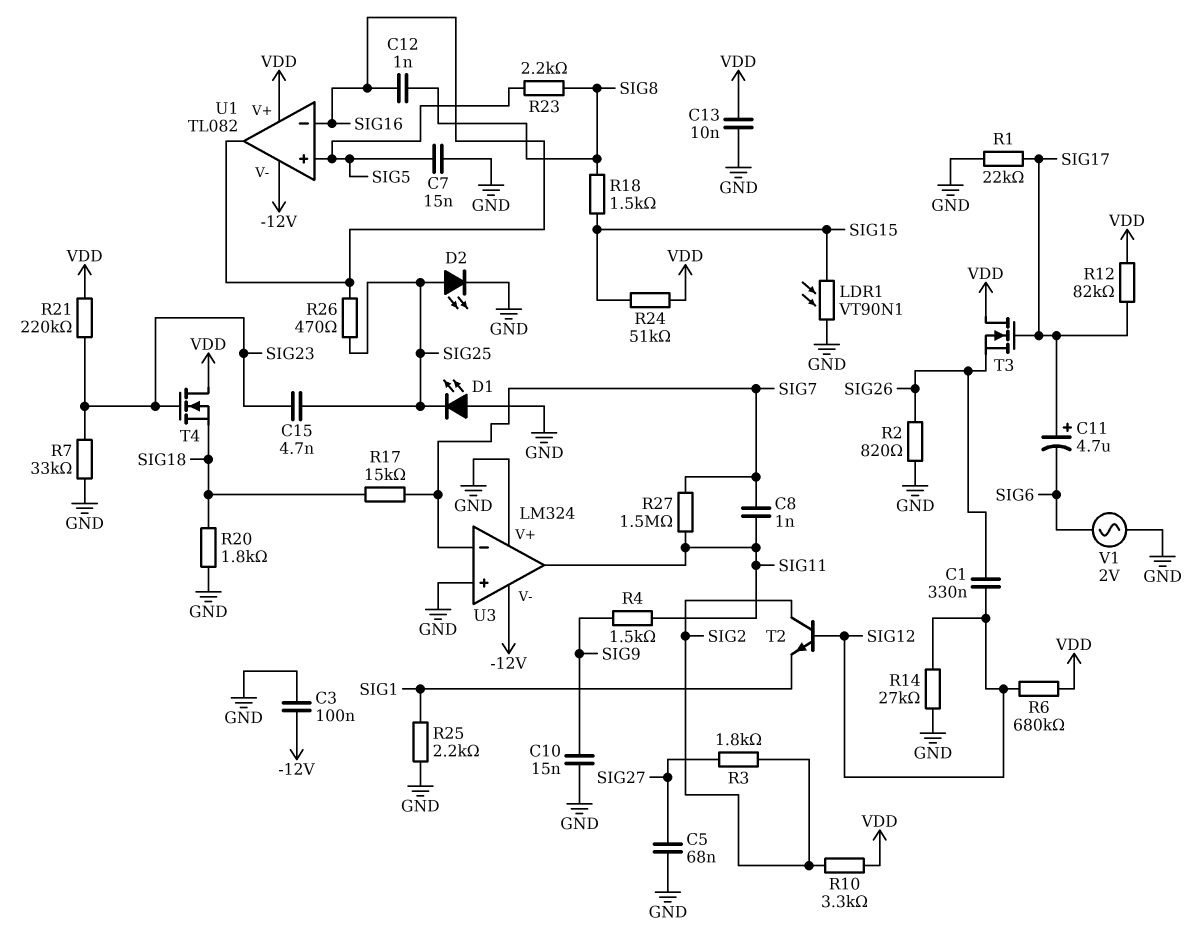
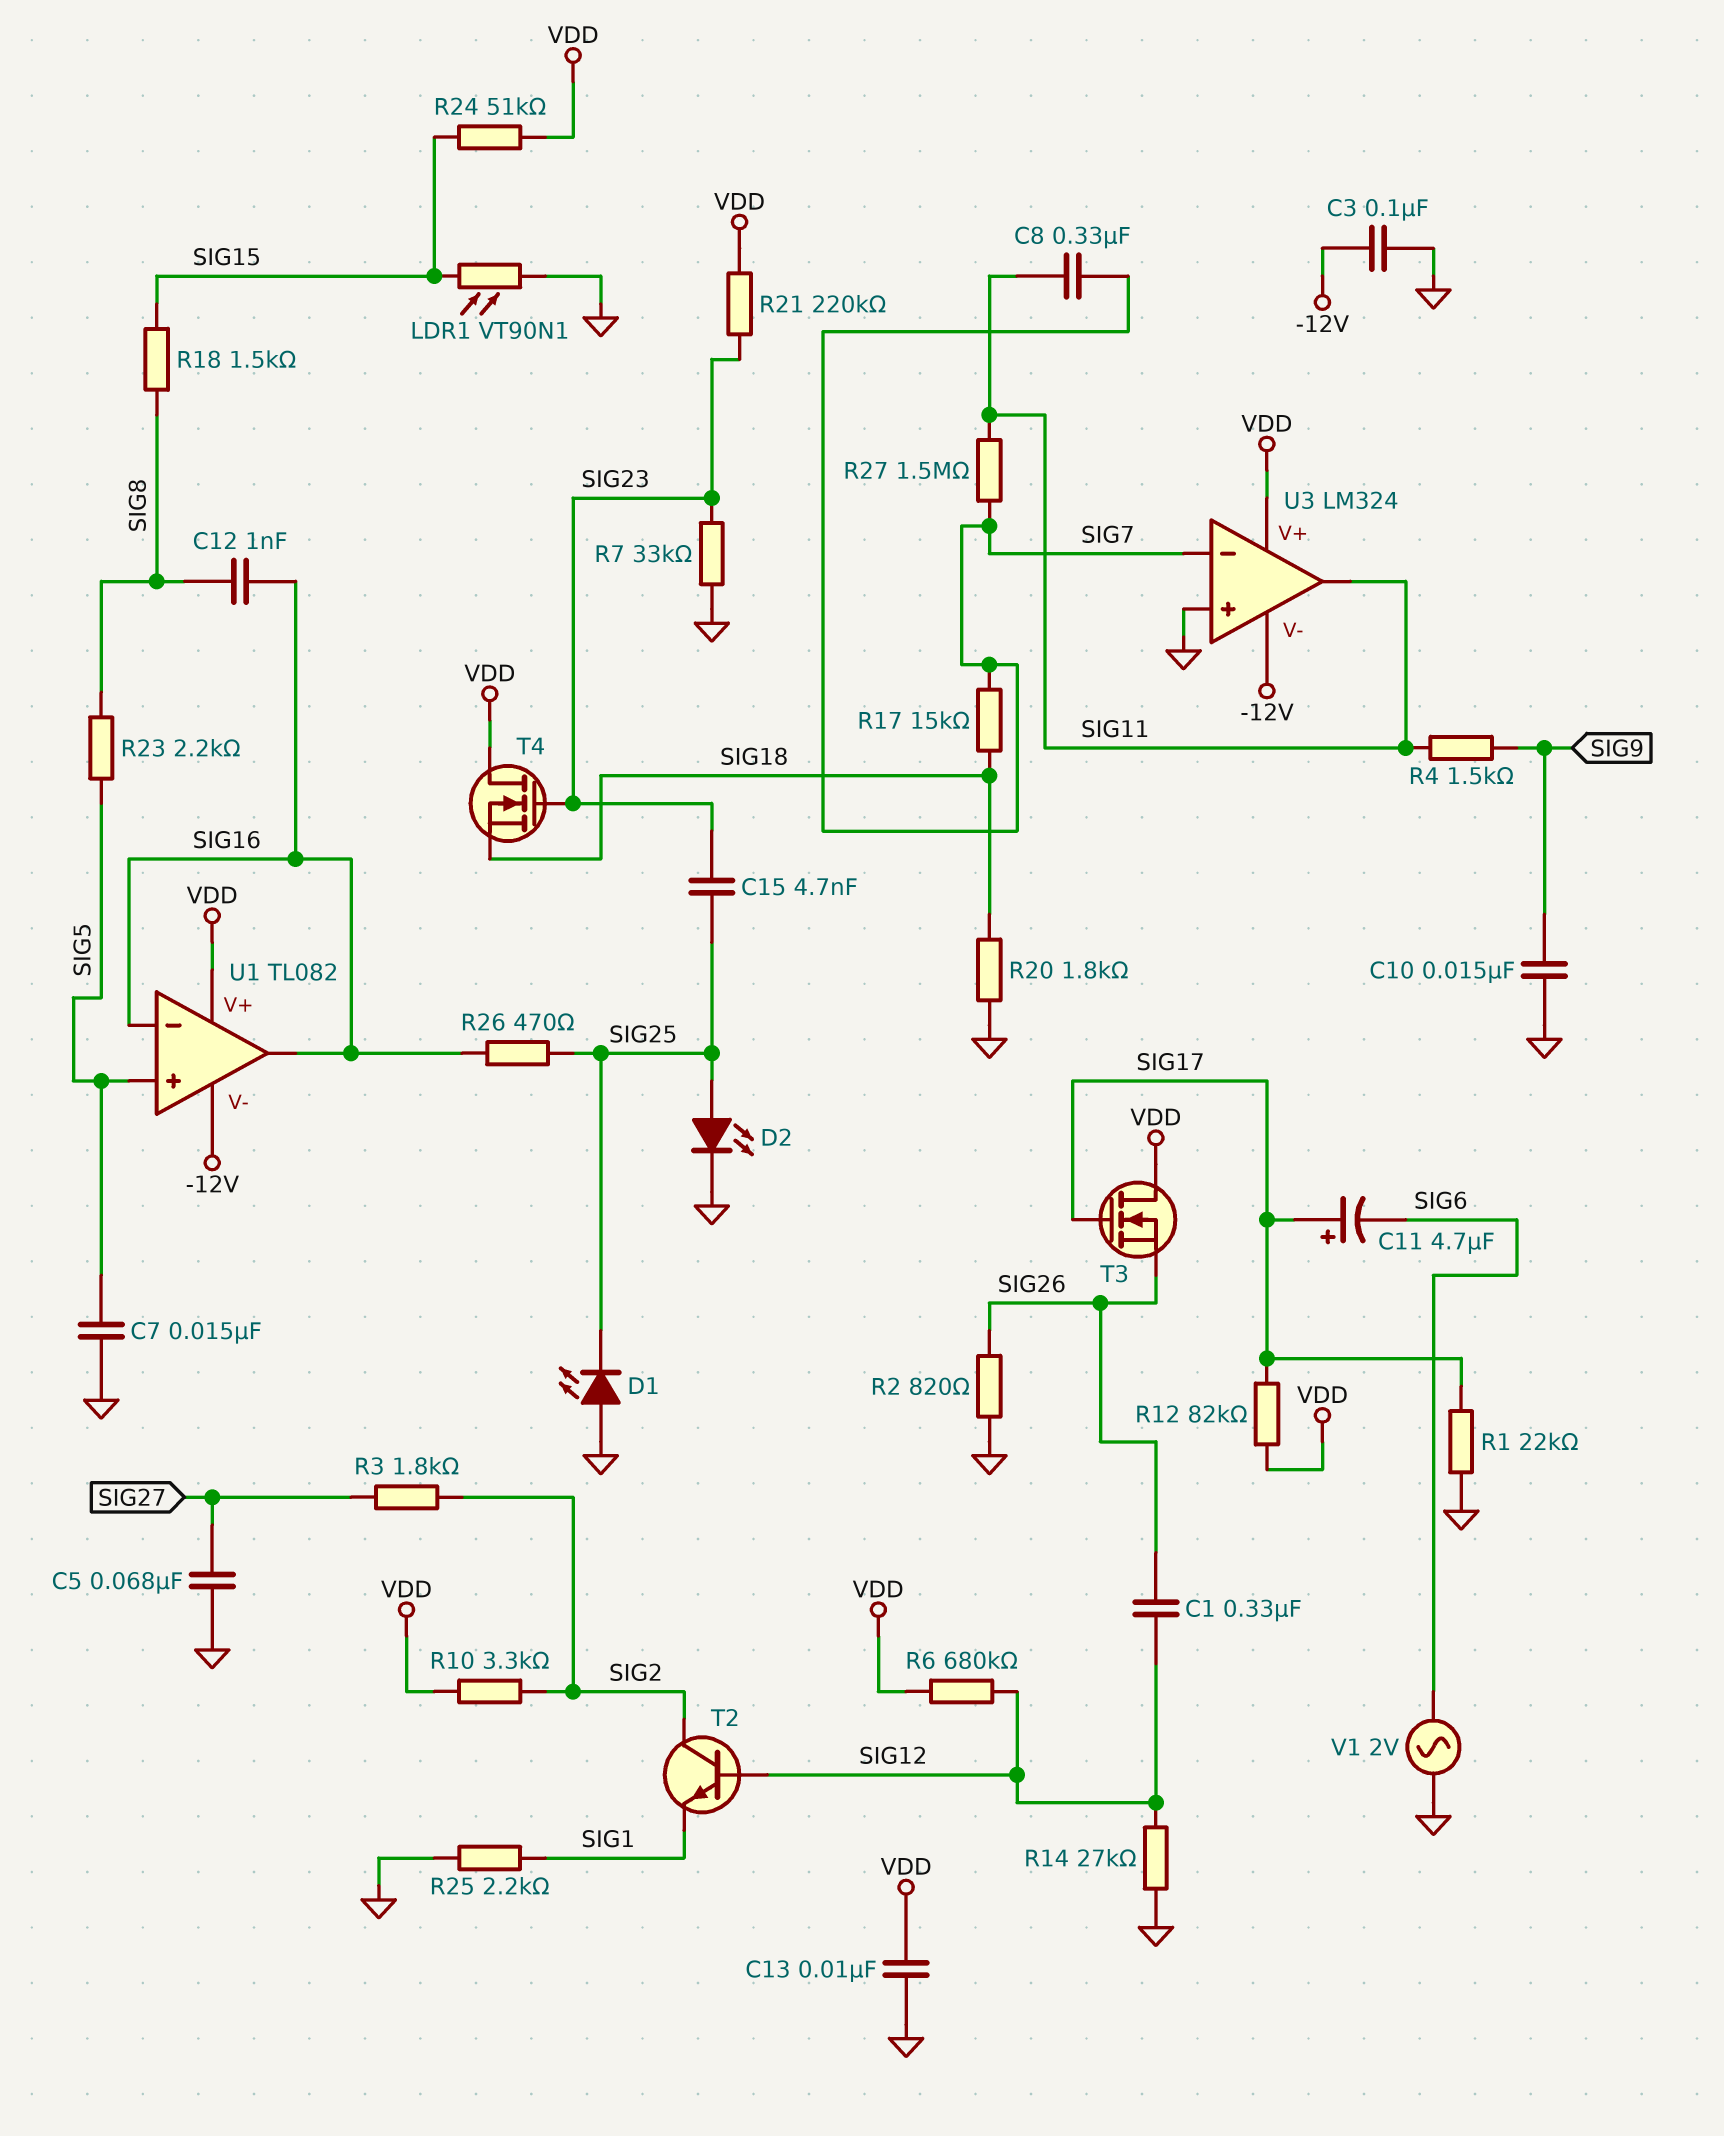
C8: 1nF (SIG7, SIG11) -> 330nF (SIG7, SIG11)
U3 pin V+: GND -> VDD

